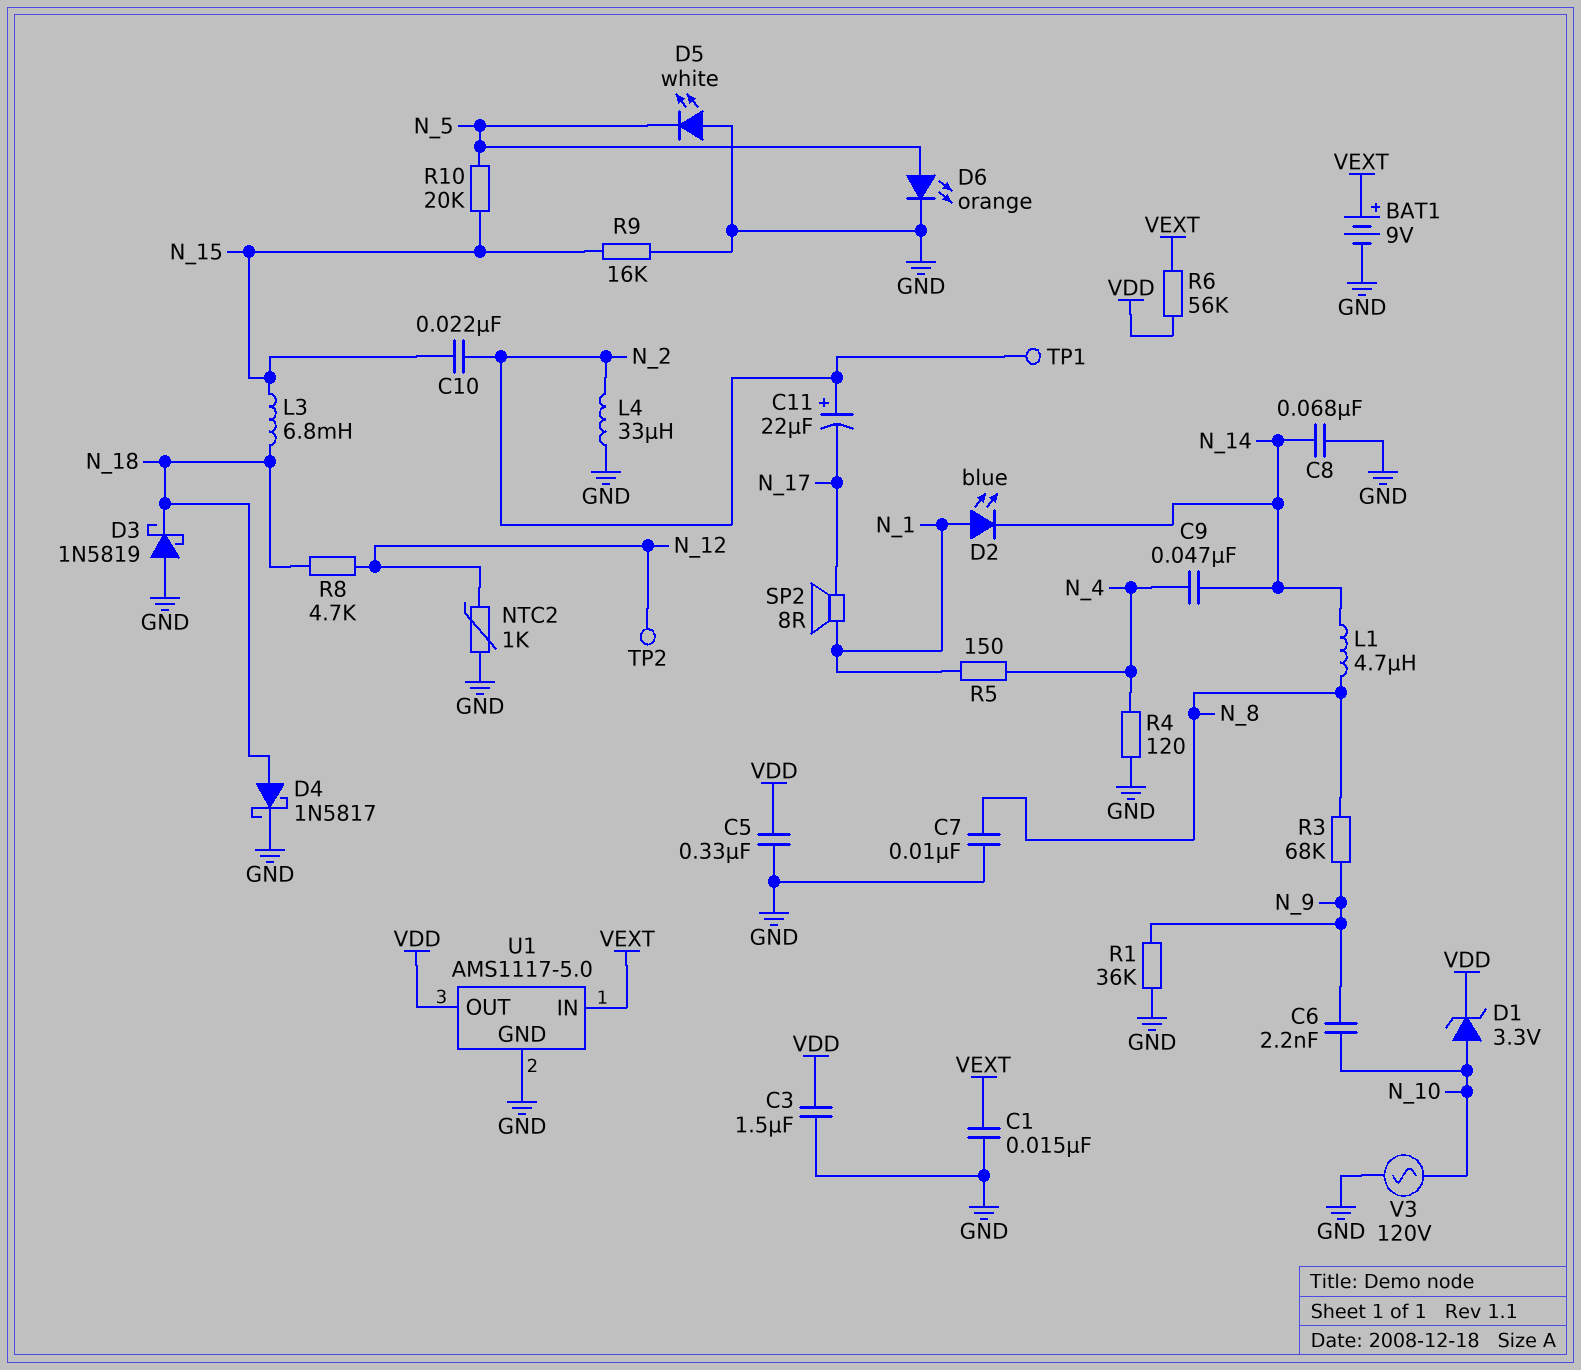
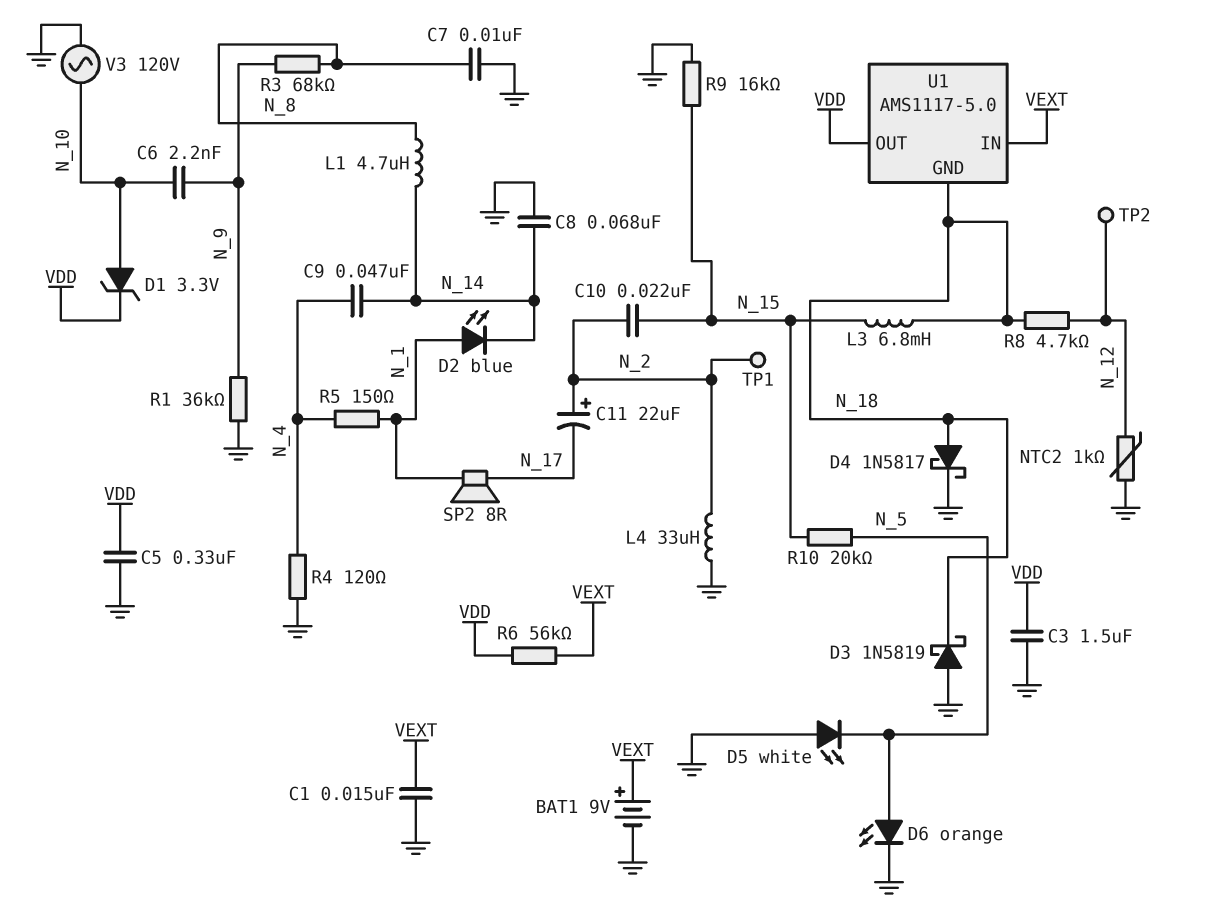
U1 pin GND: GND -> N_18

